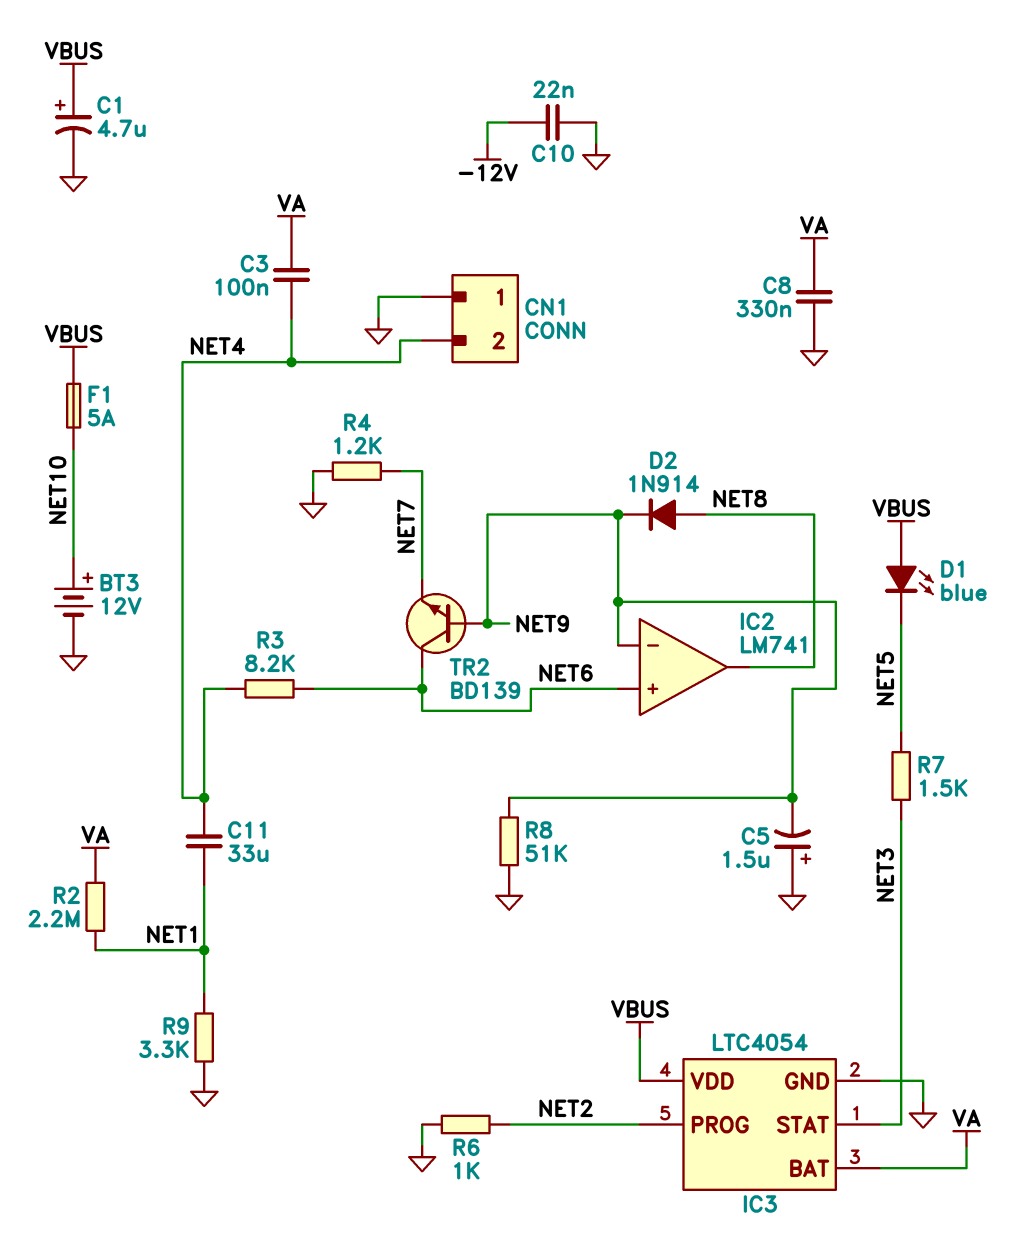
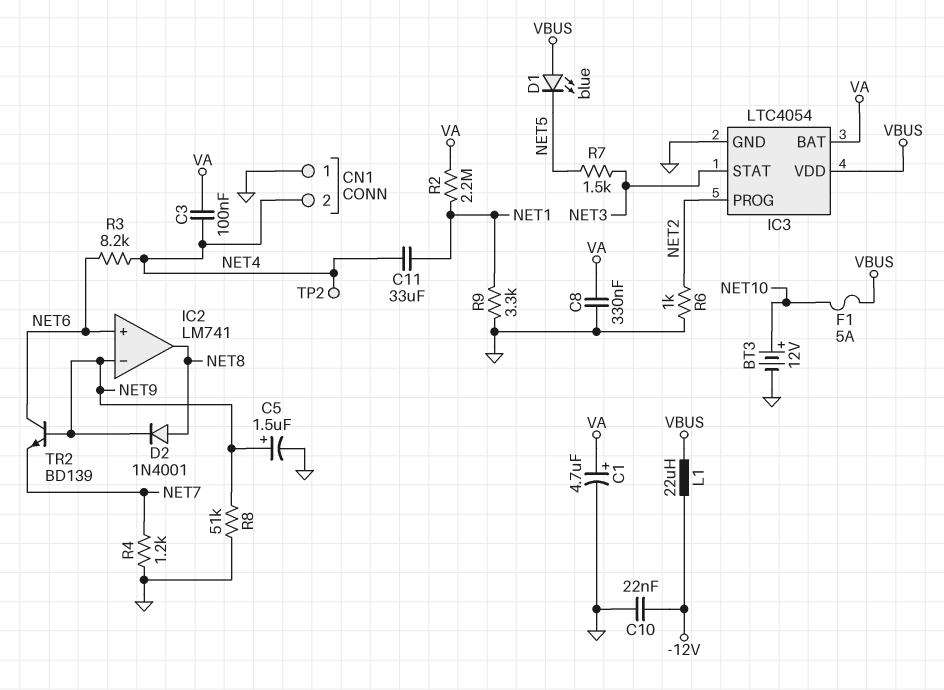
C1: 4.7uF (plus VBUS, minus GND) -> 4.7uF (plus VA, minus GND)
C5: 1.5uF (plus GND, minus NET9) -> 1.5uF (plus NET9, minus GND)
D2: diode 1N914 (A NET8, K NET9) -> diode 1N4001 (A NET8, K NET9)
L1: none -> 22uH (-12V, VBUS)
TP2: none -> test point (NET4)

